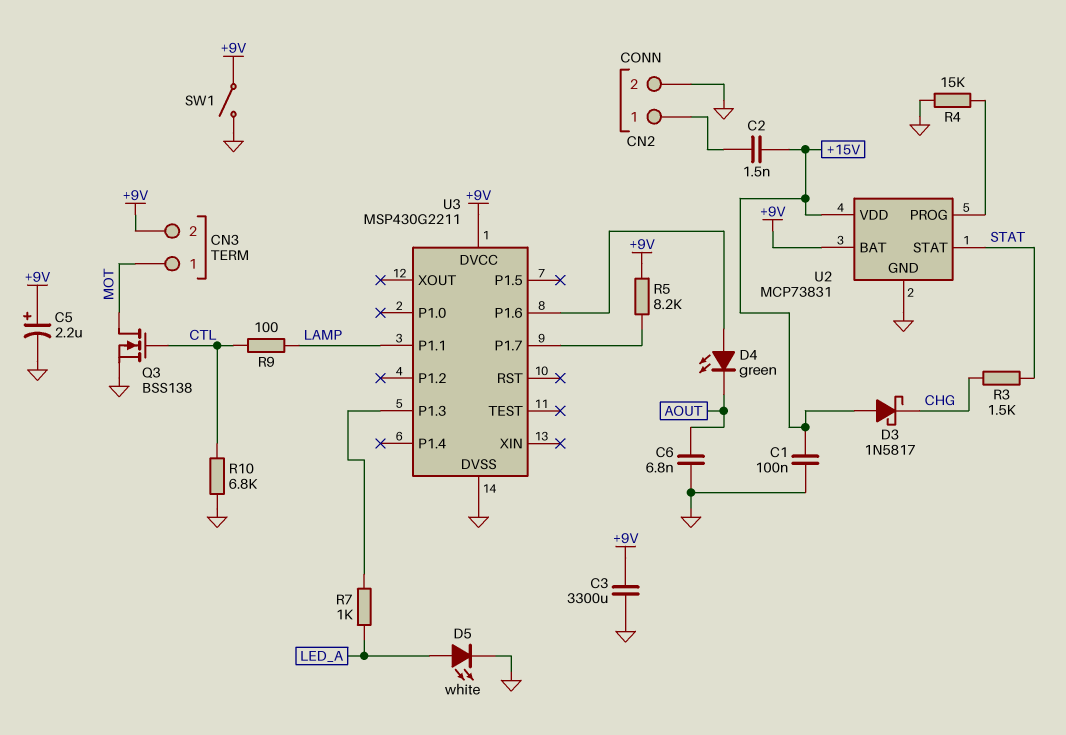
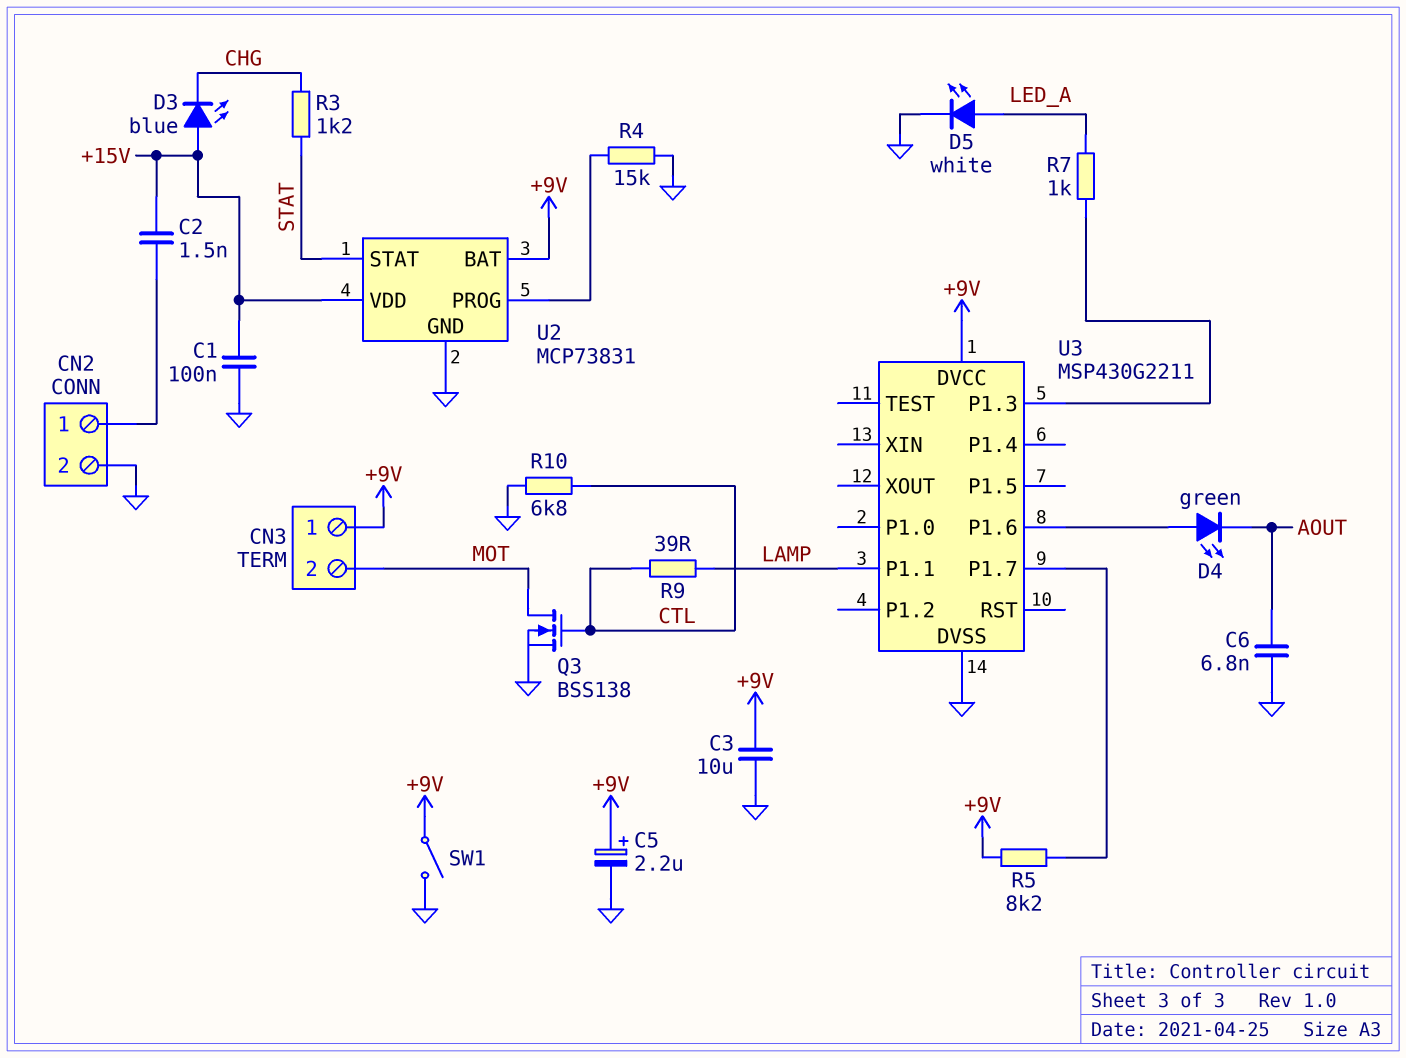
C3: 3300uF (+9V, GND) -> 10uF (+9V, GND)
CN3 pin 1: MOT -> +9V
CN3 pin 2: +9V -> MOT
D3: schottky 1N5817 (A +15V, K CHG) -> LED blue (A +15V, K CHG)
R3: 1.5k (CHG, STAT) -> 1.2k (CHG, STAT)
R9: 100 (CTL, LAMP) -> 39 (CTL, LAMP)

